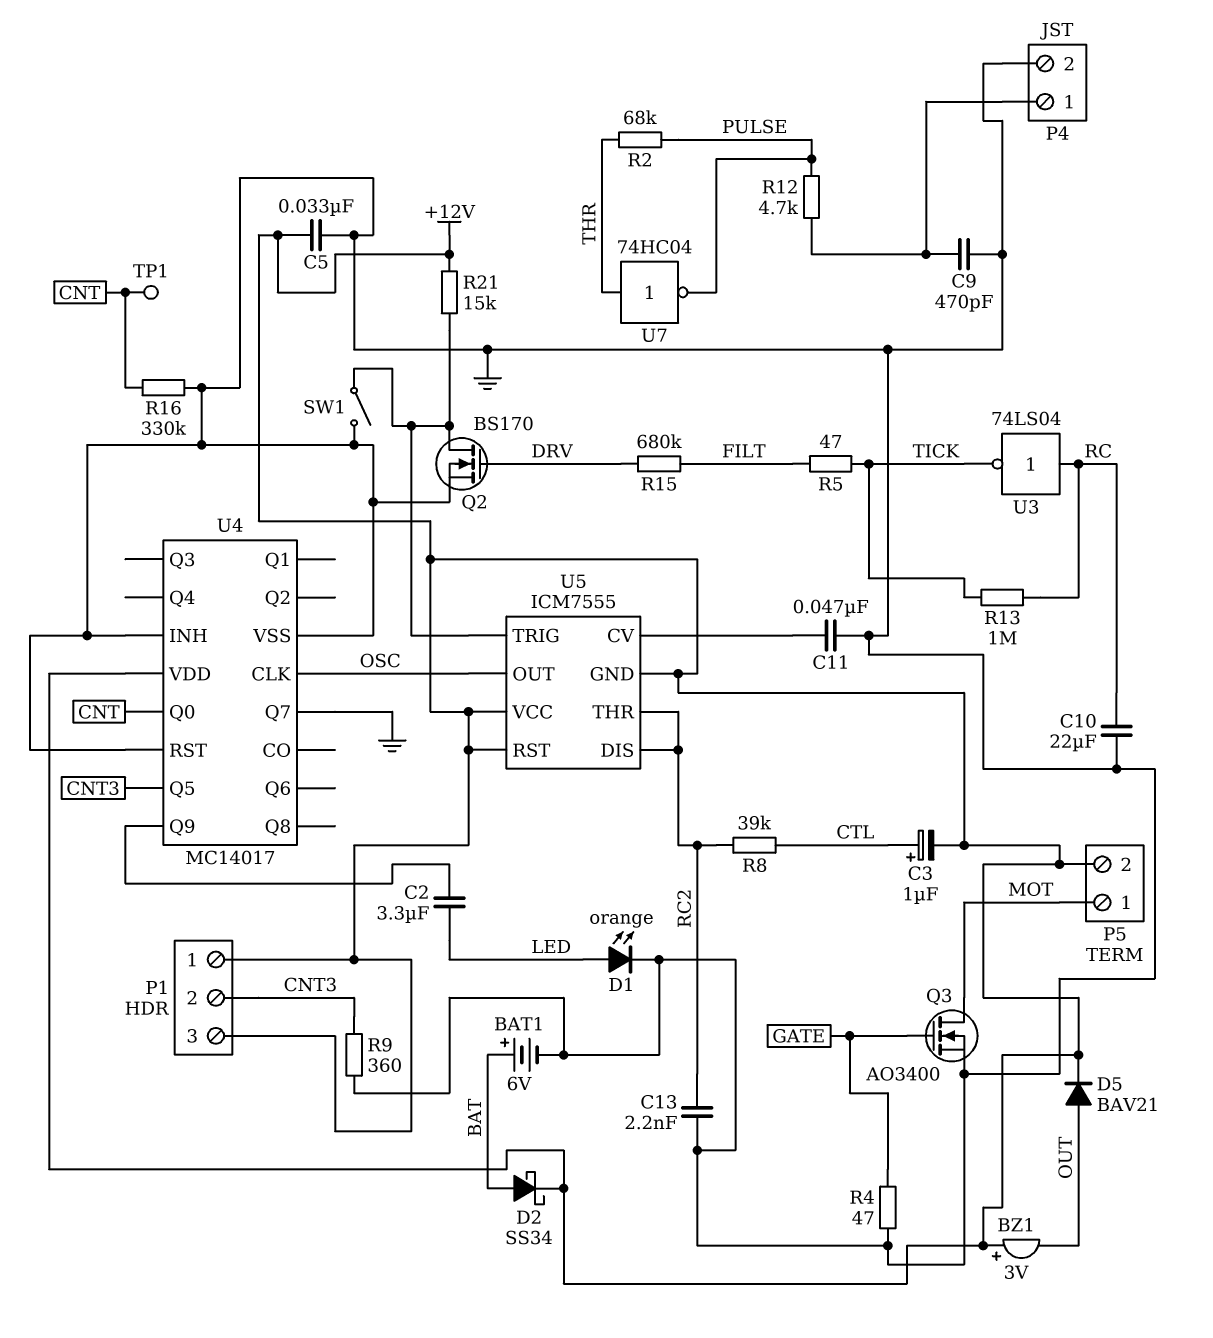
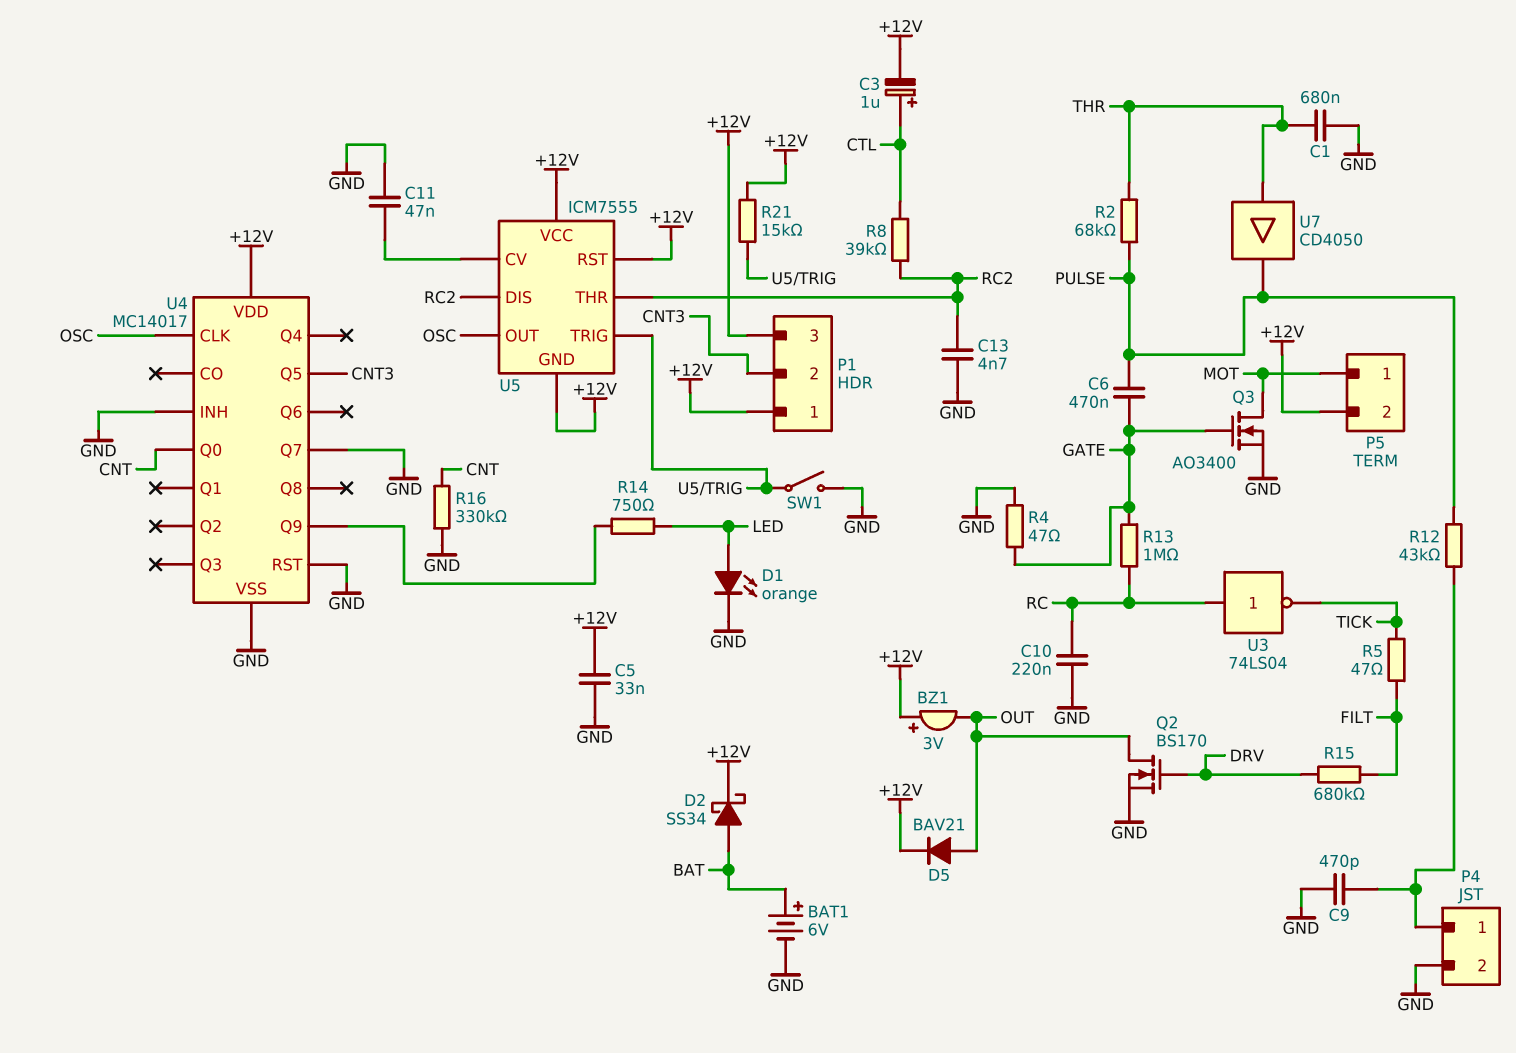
C1: none -> 680nF (GND, THR)
C2: 3.3uF (LED, U4/Q9) -> none
C6: none -> 470nF (GATE, PULSE)
C10: 22uF (GND, RC) -> 220nF (GND, RC)
C13: 2.2nF (GND, RC2) -> 4.7nF (GND, RC2)
Q2: NMOS BS170 (G DRV, D U5/TRIG, S GND) -> NMOS BS170 (G DRV, D OUT, S GND)
R9: 360 (CNT3, GND) -> none
R12: 4.7k (P4/1, PULSE) -> 43k (P4/1, PULSE)
R13: 1M (RC, TICK) -> 1M (GATE, RC)
R14: none -> 750 (LED, U4/Q9)
TP1: test point (CNT) -> none
U7: NOT 74HC04 (in THR, out PULSE) -> buffer CD4050 (in THR, out PULSE)

